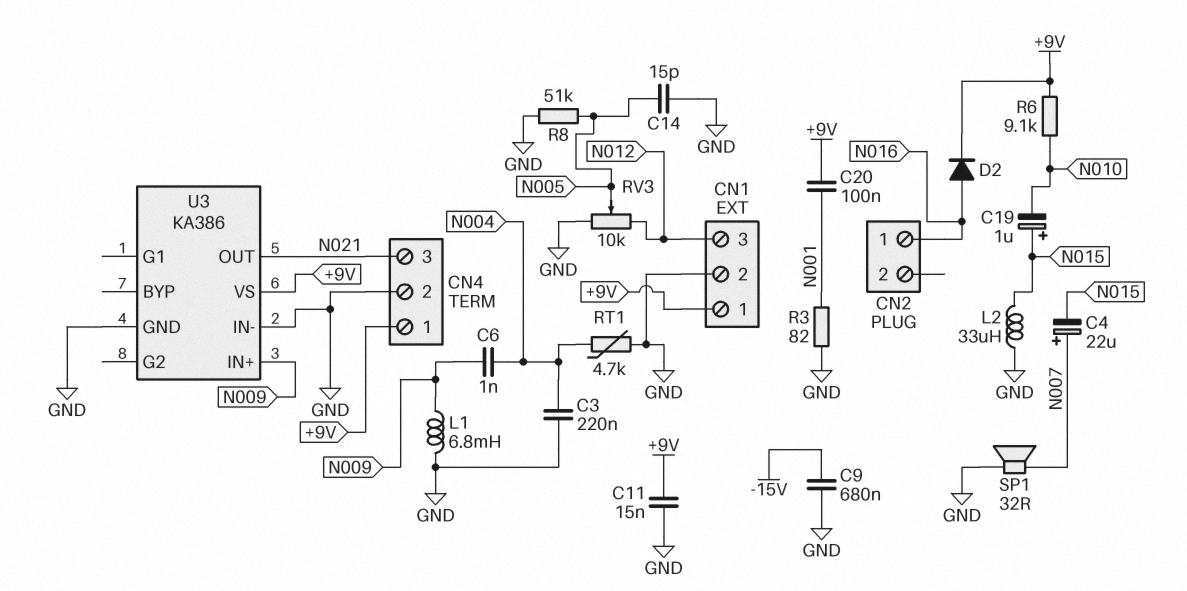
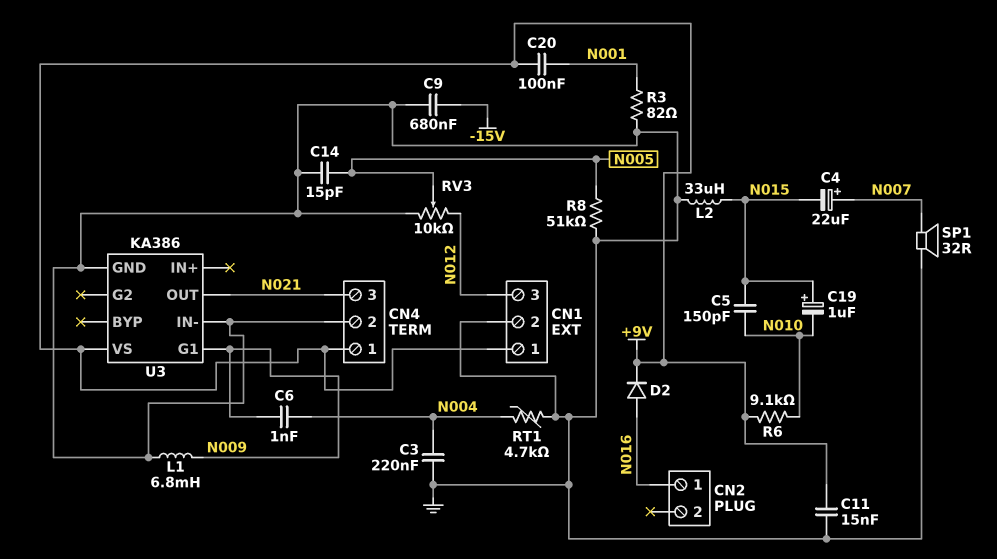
C5: none -> 150pF (N010, N015)
U3 pin G1: none -> N009
U3 pin IN+: N009 -> none

